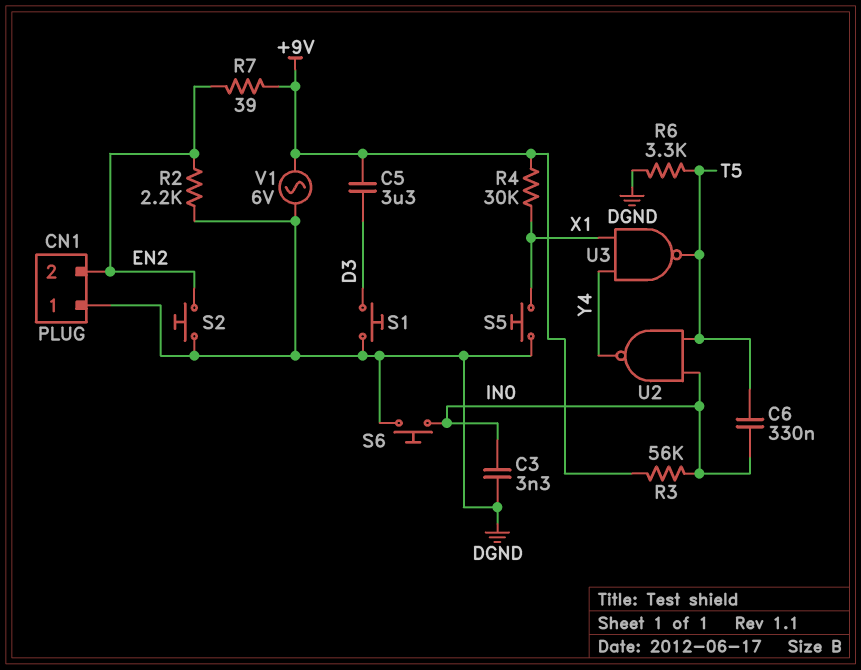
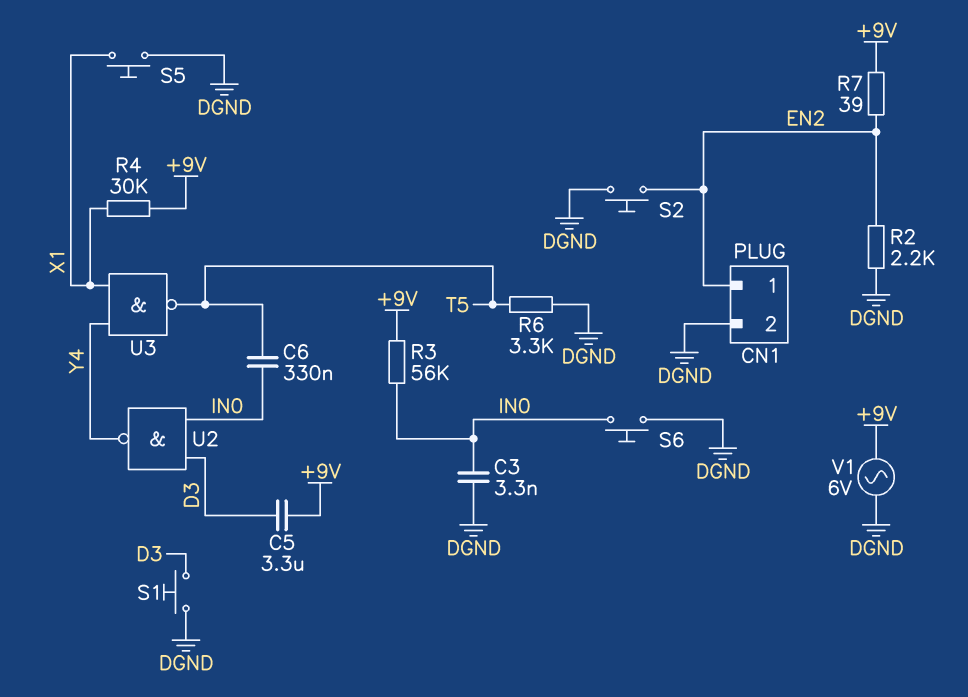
CN1 pin 1: DGND -> EN2
CN1 pin 2: EN2 -> DGND
U2: NAND (in IN0, in T5, out Y4) -> NAND (in D3, in IN0, out Y4)

